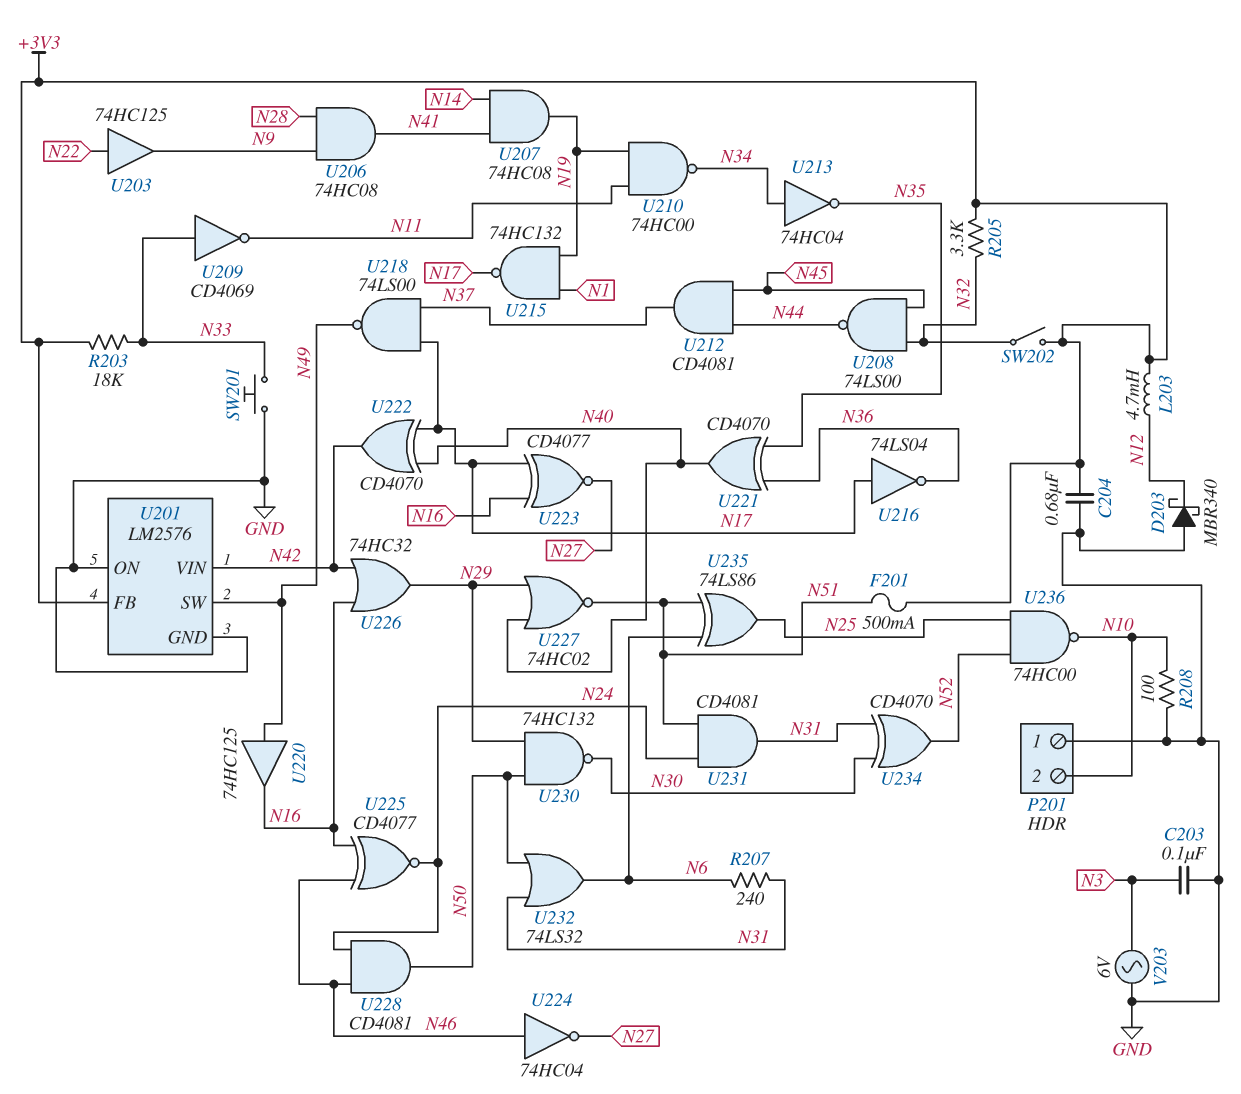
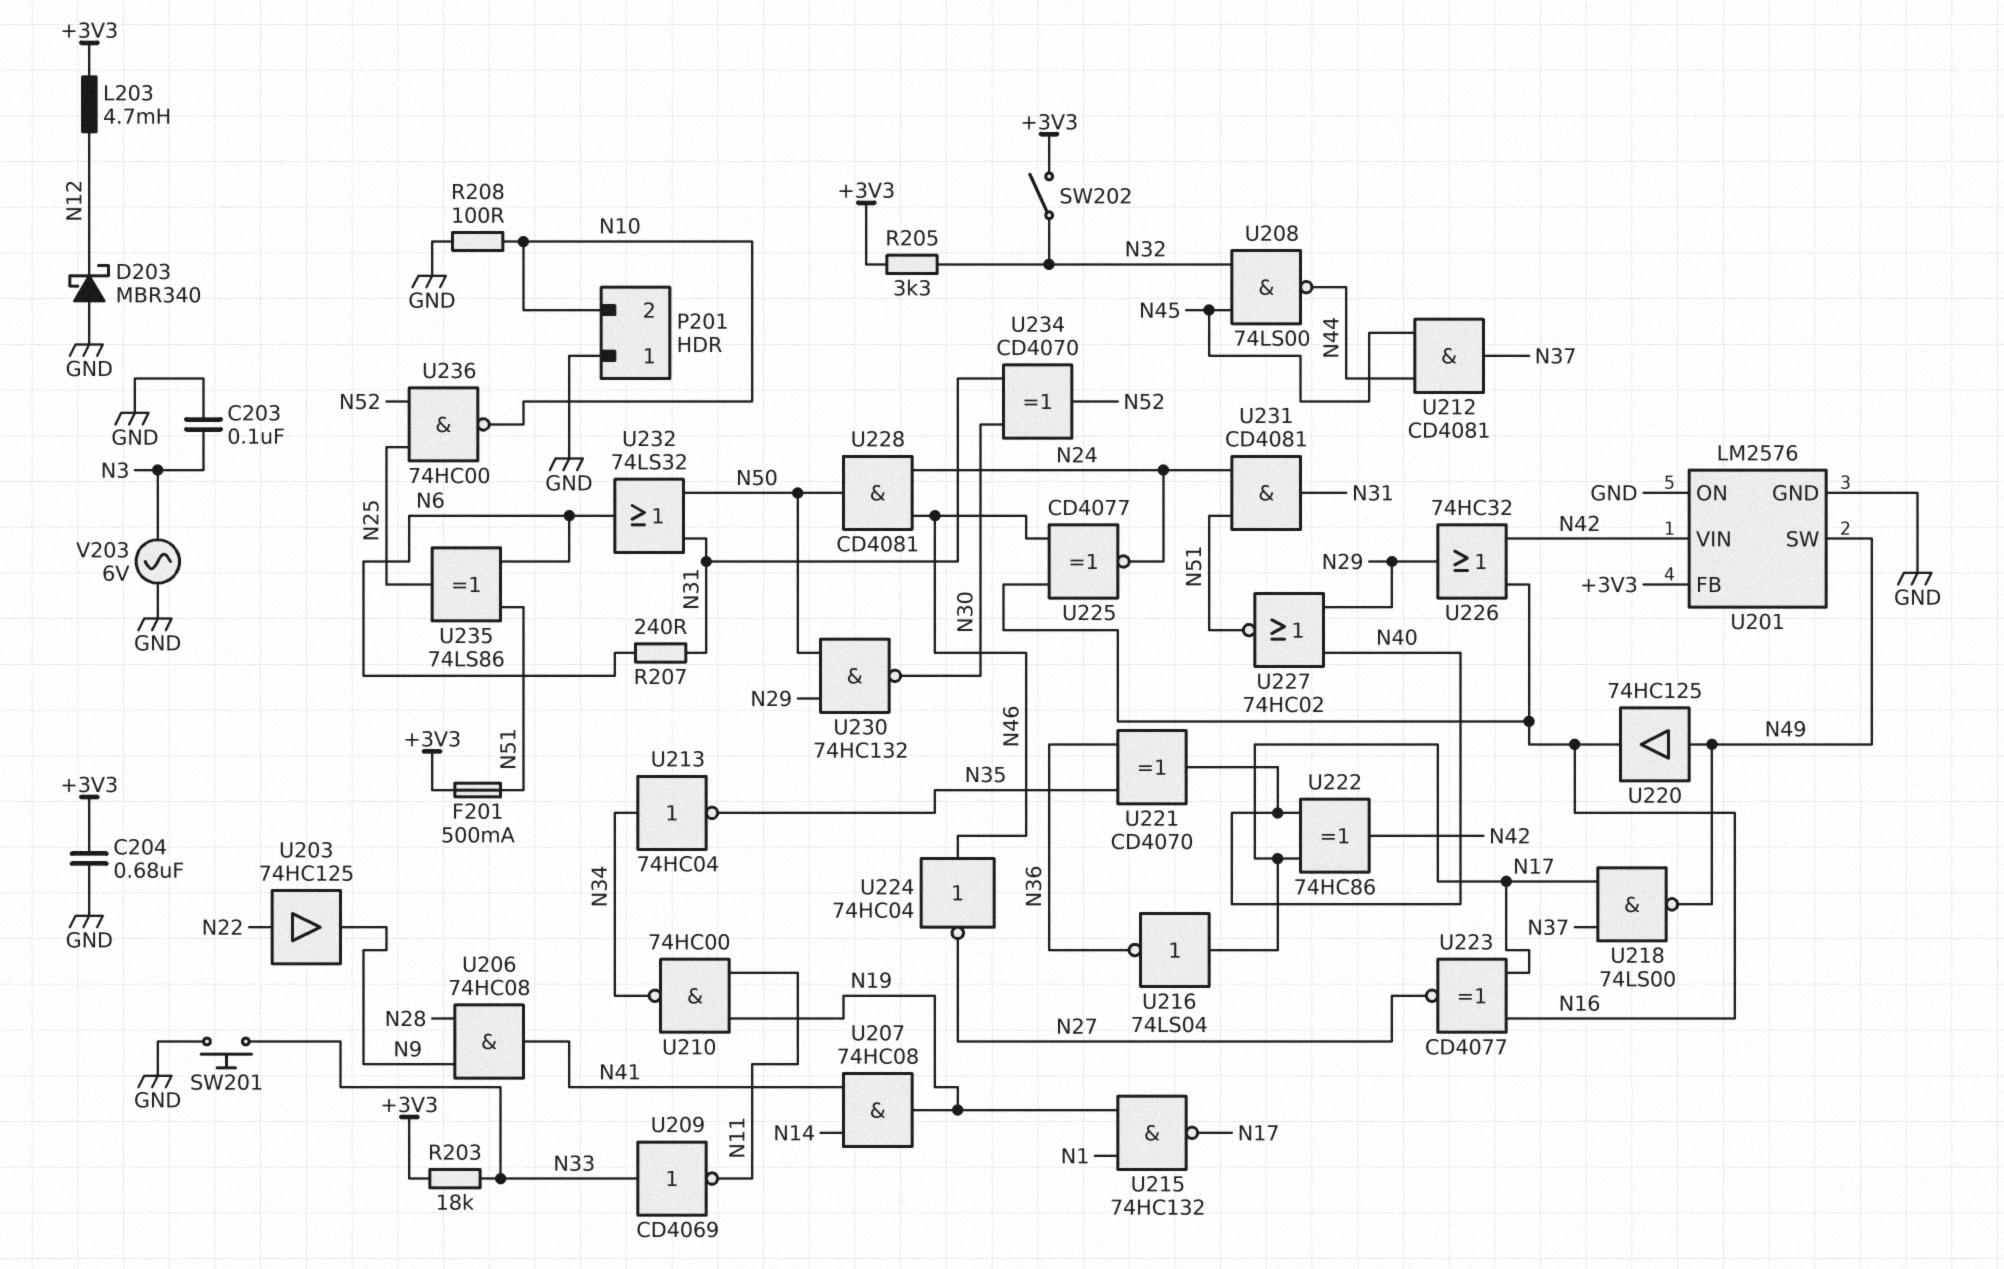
U222: XOR CD4070 (in N17, in N40, out N42) -> XOR 74HC86 (in N17, in N40, out N42)

